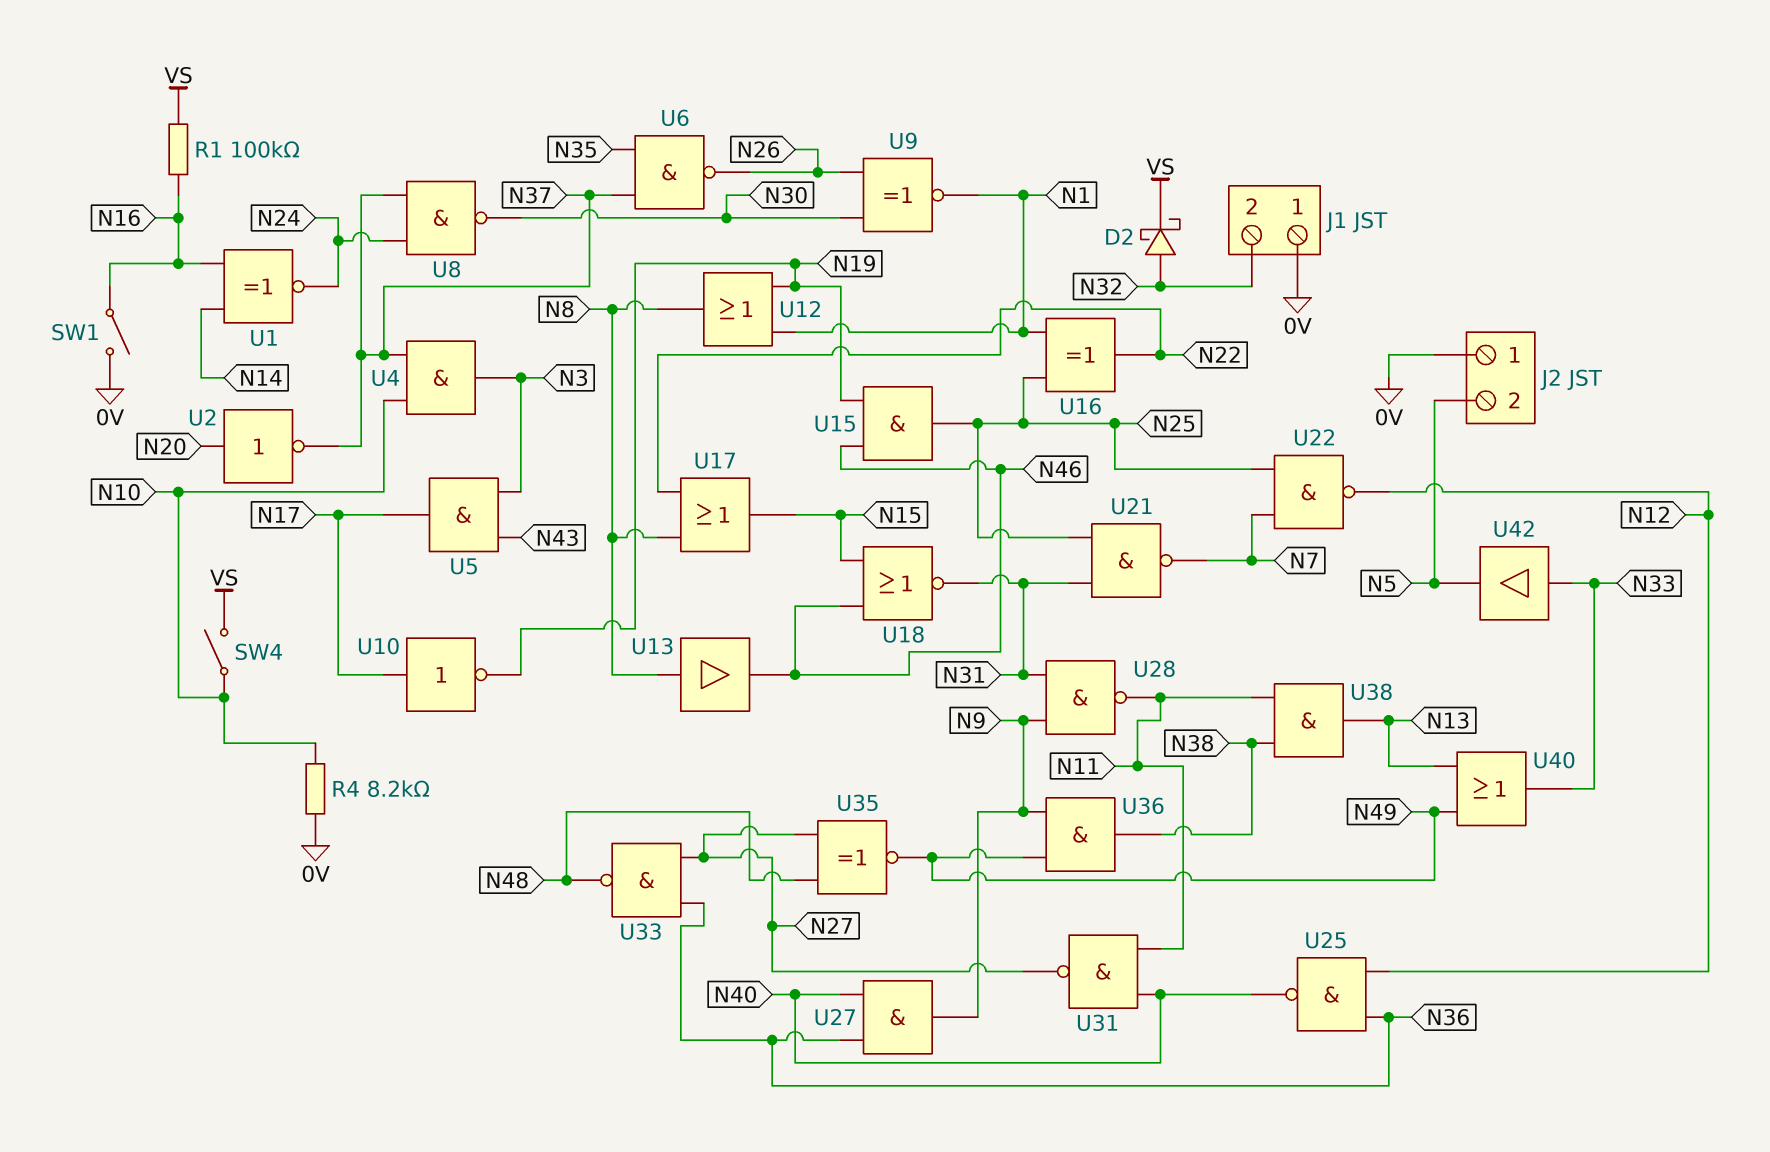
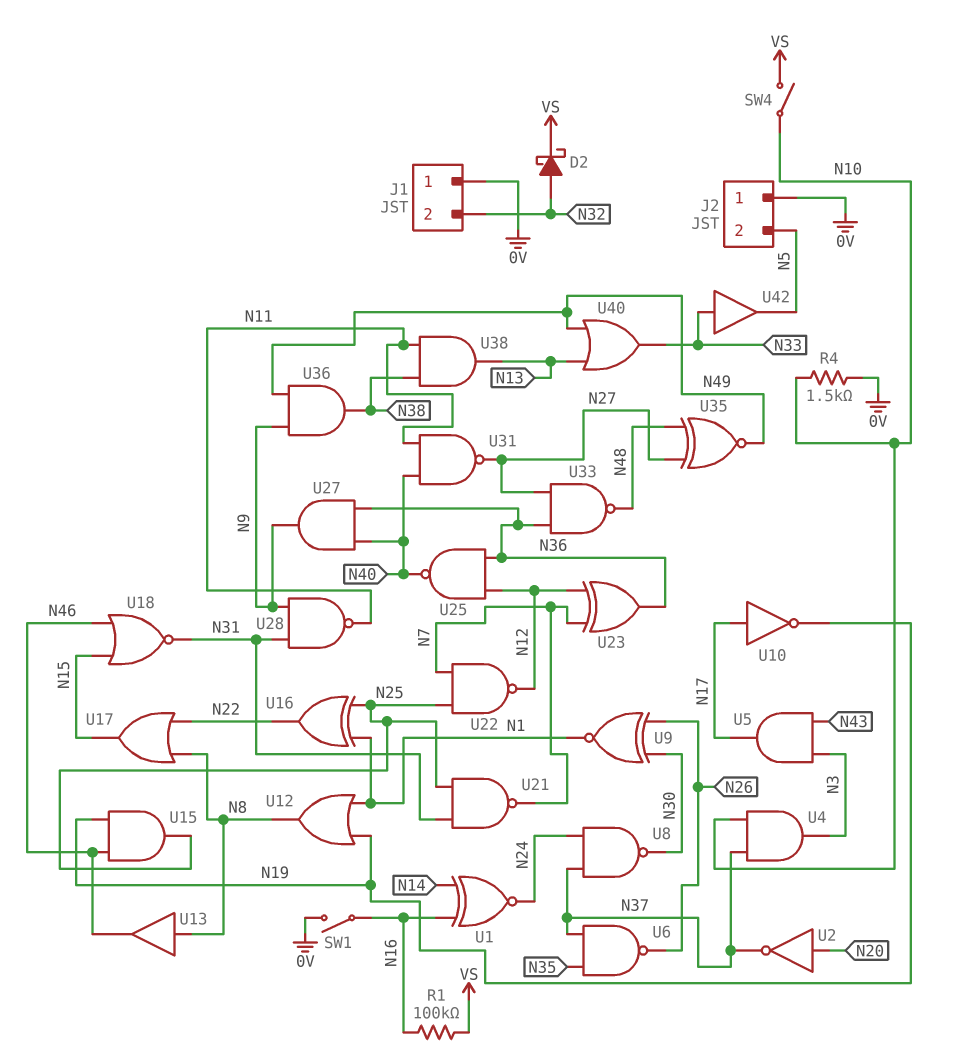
R4: 8.2k (0V, N10) -> 1.5k (0V, N10)
U23: none -> XOR (in N7, in N12, out N36)

